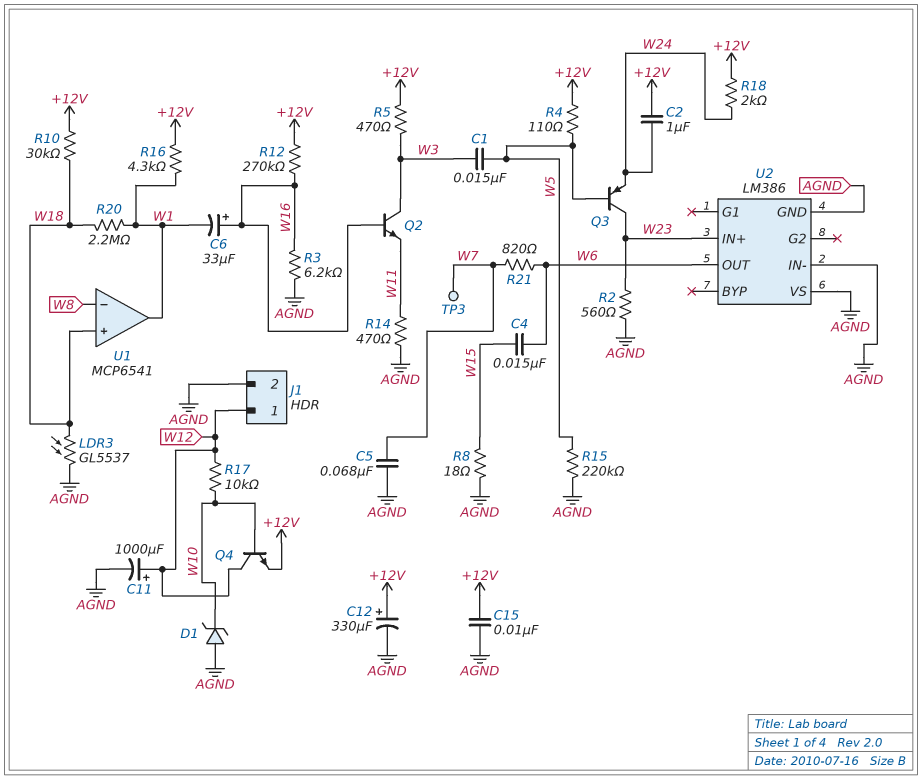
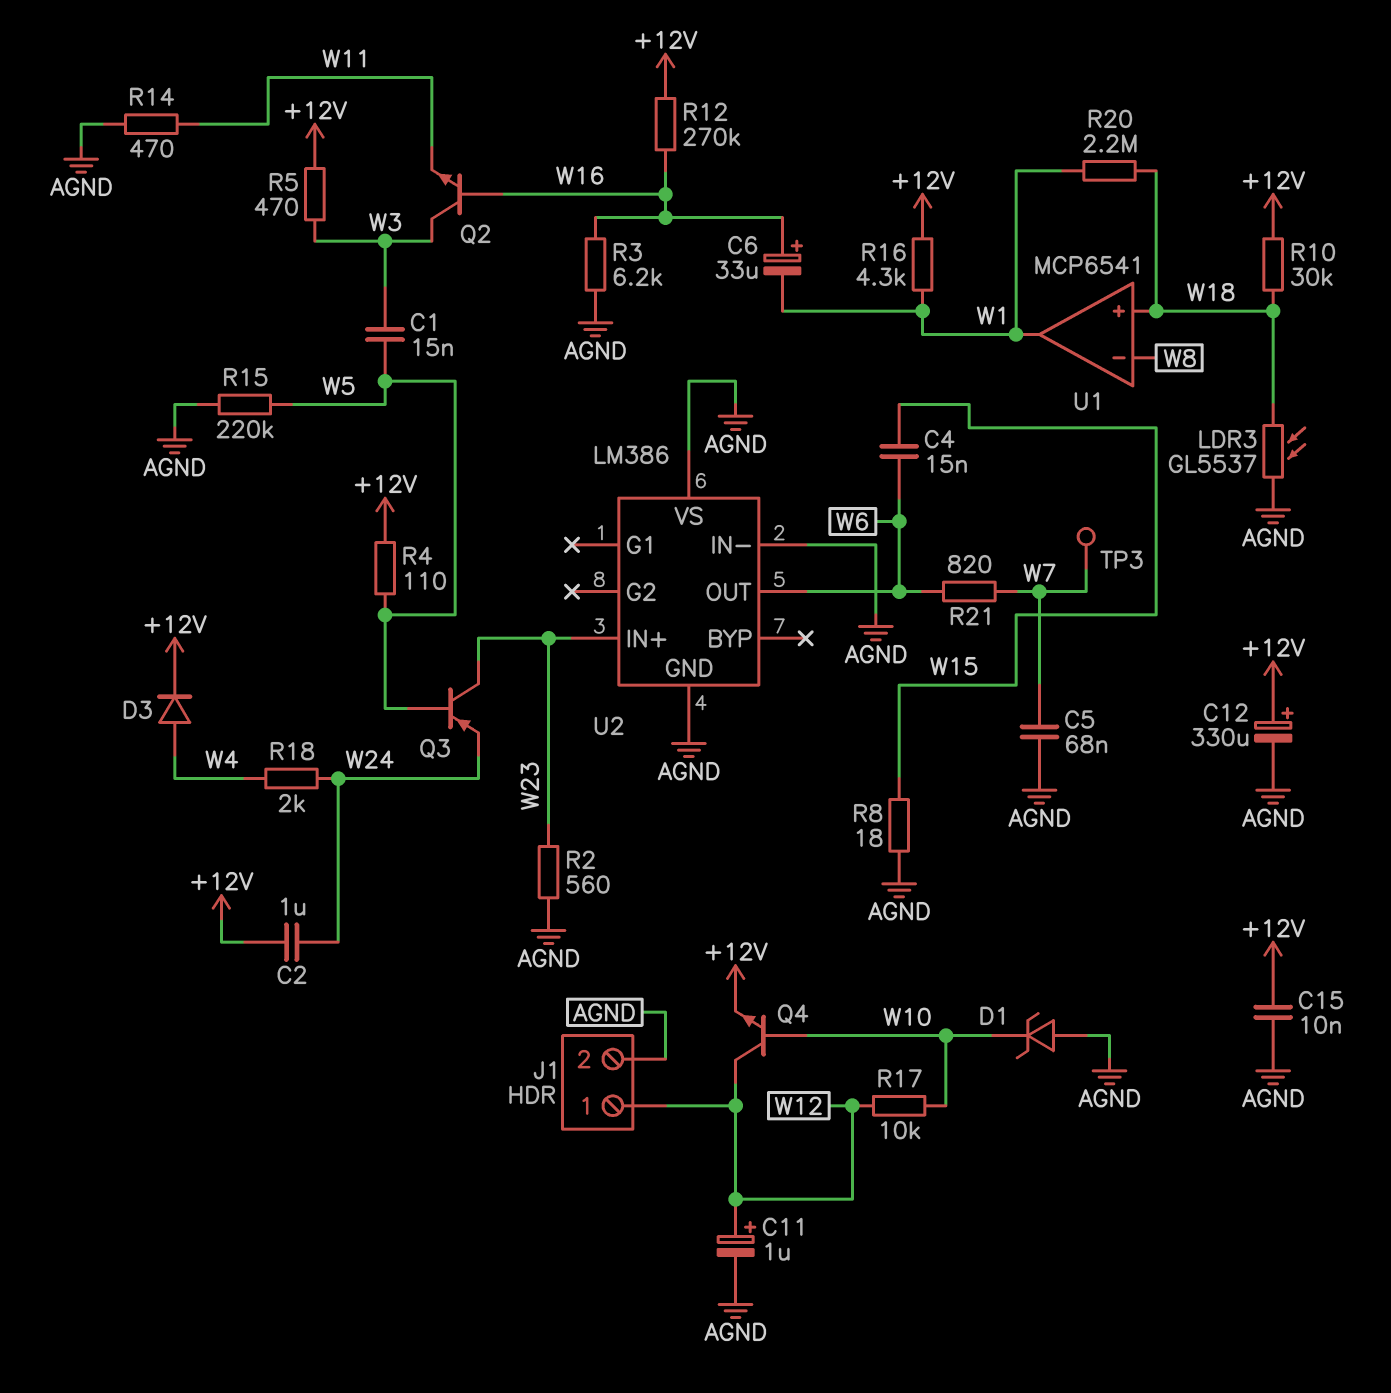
C11: 1000uF (plus W12, minus AGND) -> 1uF (plus W12, minus AGND)
D3: none -> diode (A W4, K +12V)
R18: 2k (+12V, W24) -> 2k (W4, W24)

